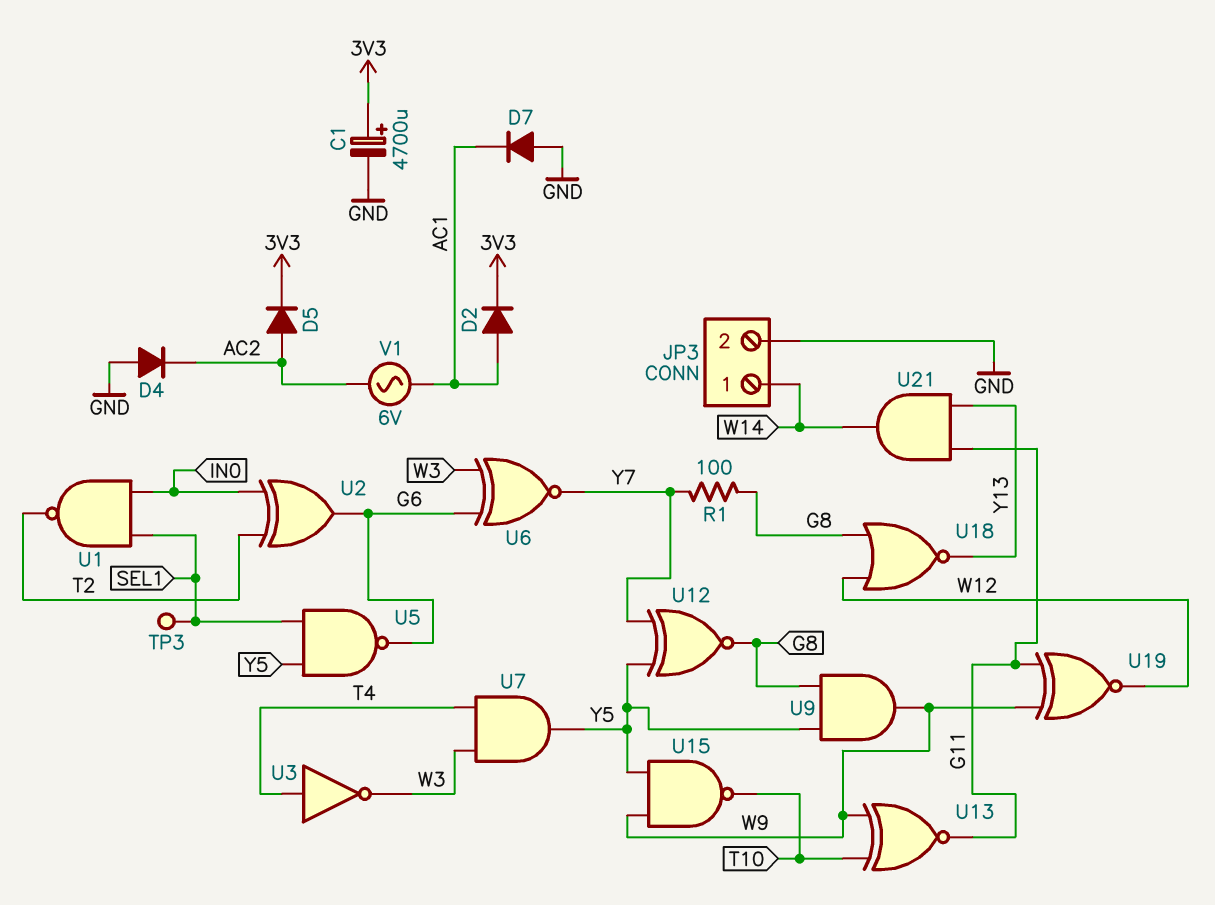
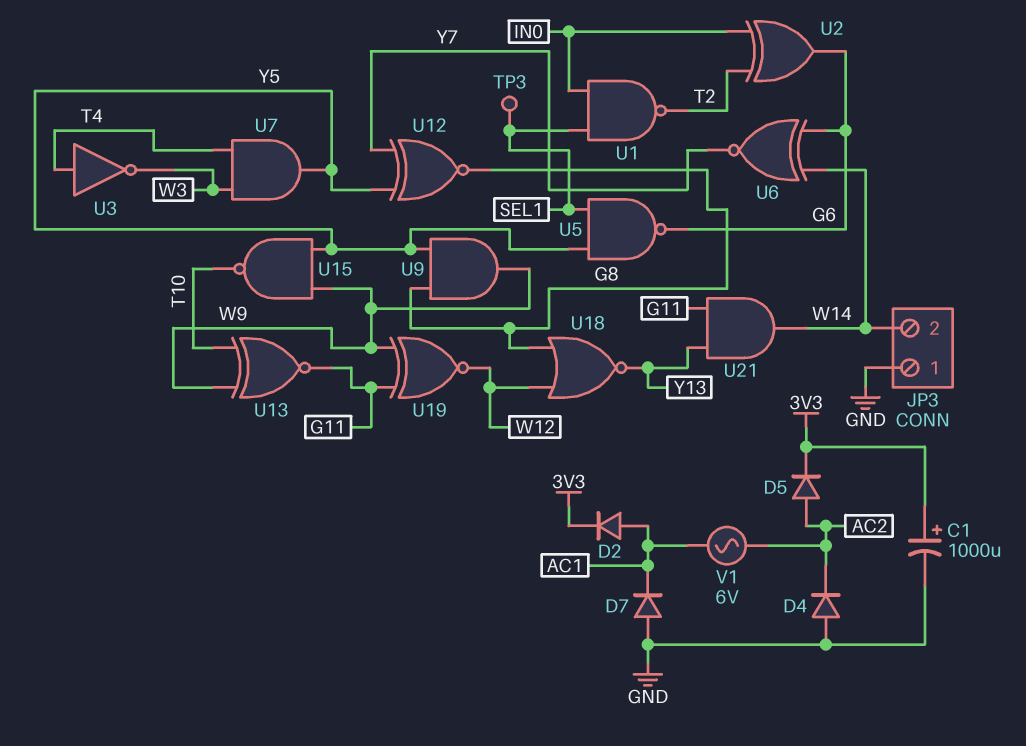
C1: 4700uF (plus 3V3, minus GND) -> 1000uF (plus 3V3, minus GND)
JP3 pin 1: W14 -> GND
JP3 pin 2: GND -> W14
R1: 100 (G8, Y7) -> none
U6: XNOR (in G6, in W3, out Y7) -> XNOR (in G6, in W14, out Y7)

